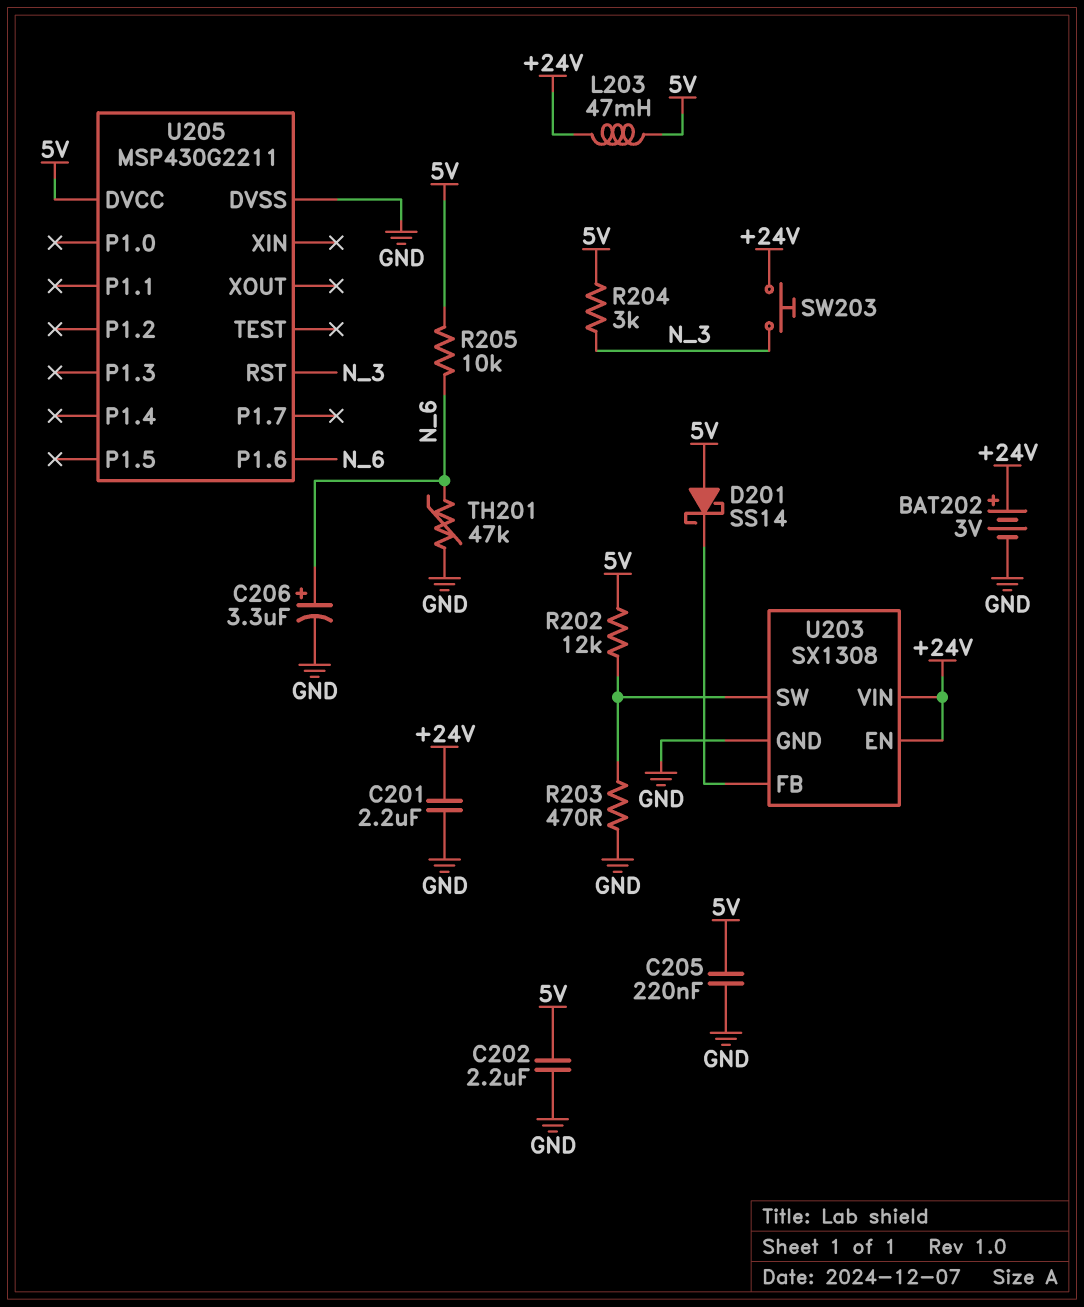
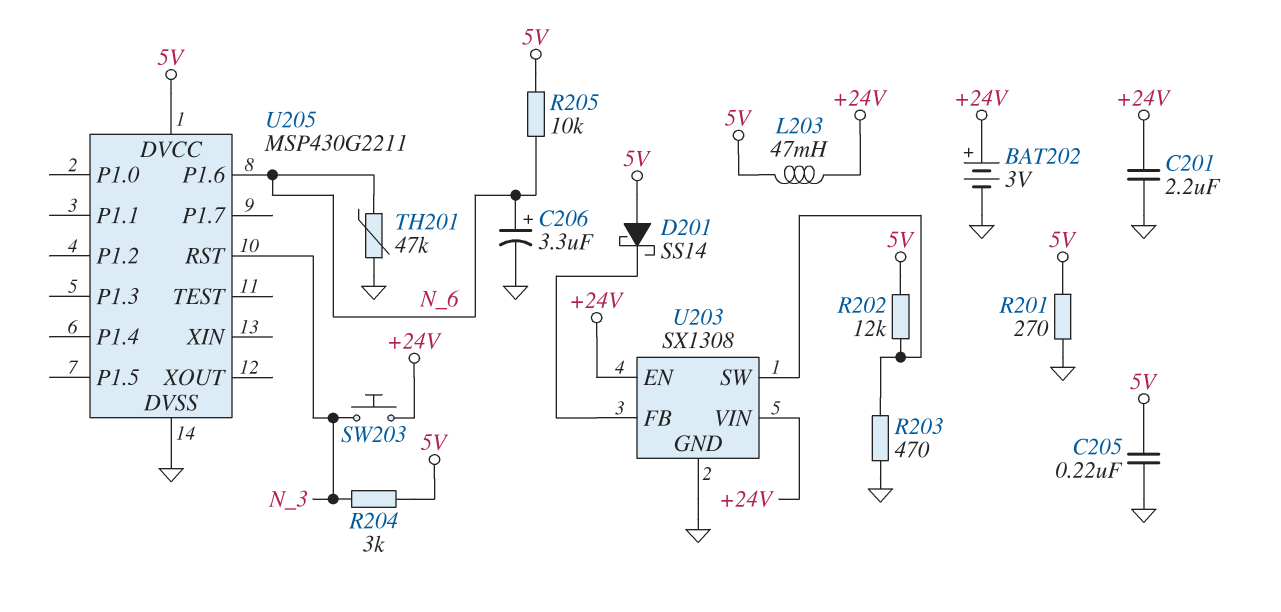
C202: 2.2uF (5V, GND) -> none
R201: none -> 270 (5V, GND)

